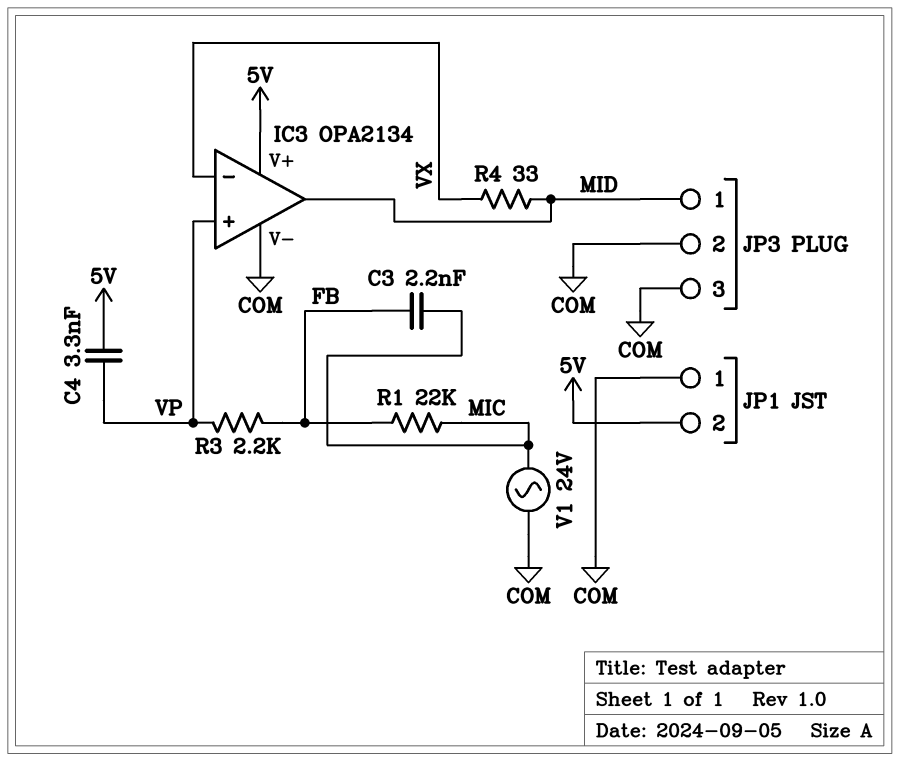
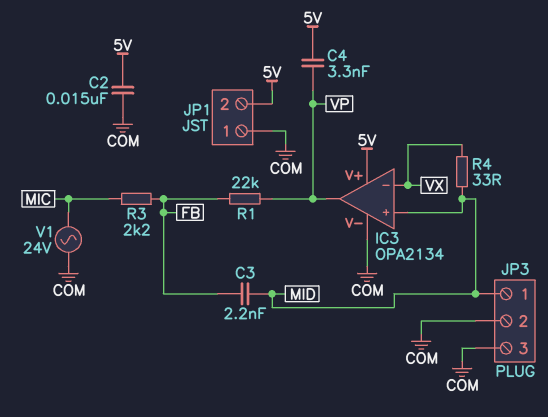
C2: none -> 15nF (5V, COM)
C3: 2.2nF (FB, MIC) -> 2.2nF (FB, MID)
IC3 pin in+: VP -> MID
IC3 pin out: MID -> VP
R1: 22k (FB, MIC) -> 22k (FB, VP)
R3: 2.2k (FB, VP) -> 2.2k (FB, MIC)

